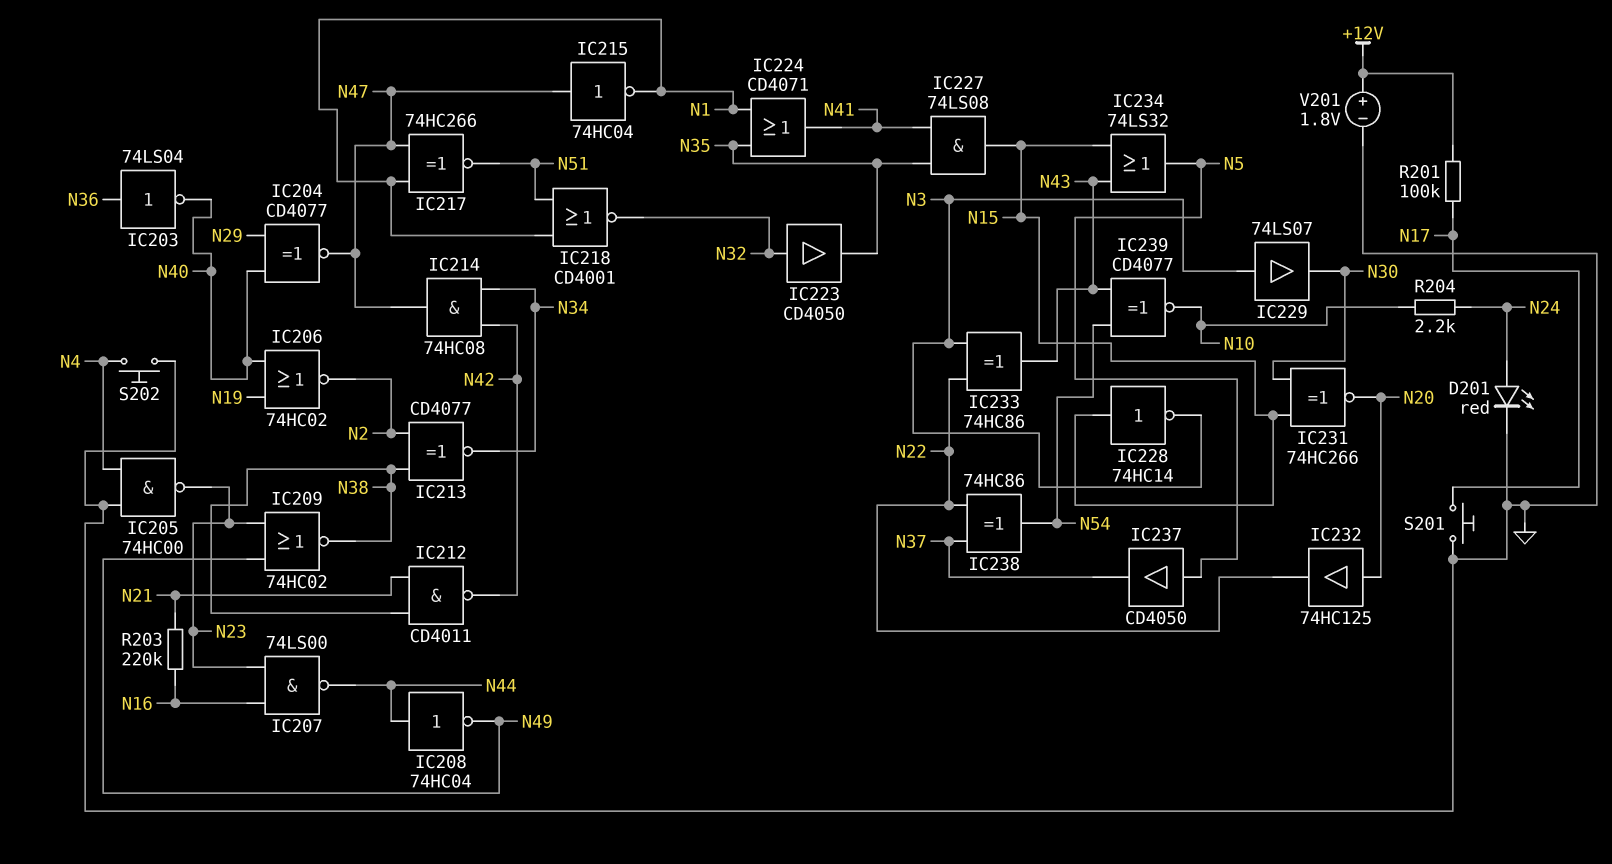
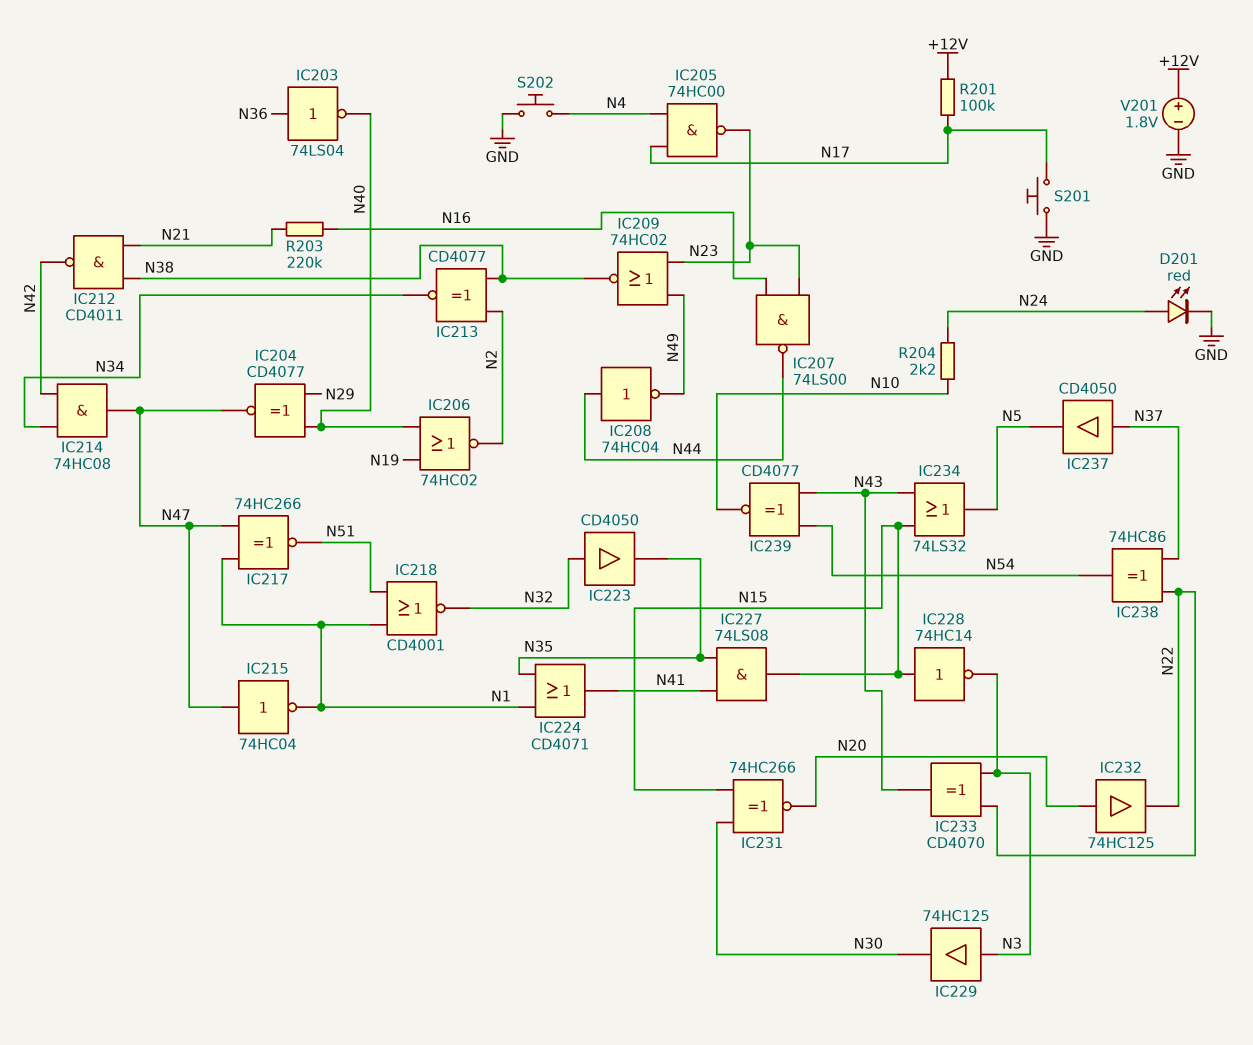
IC205: NAND 74HC00 (in GND, in N4, out N23) -> NAND 74HC00 (in N4, in N17, out N23)
IC229: buffer 74LS07 (in N3, out N30) -> buffer 74HC125 (in N3, out N30)
IC233: XOR 74HC86 (in N3, in N22, out N43) -> XOR CD4070 (in N3, in N22, out N43)
IC237: buffer CD4050 (in N5, out N37) -> buffer CD4050 (in N37, out N5)

